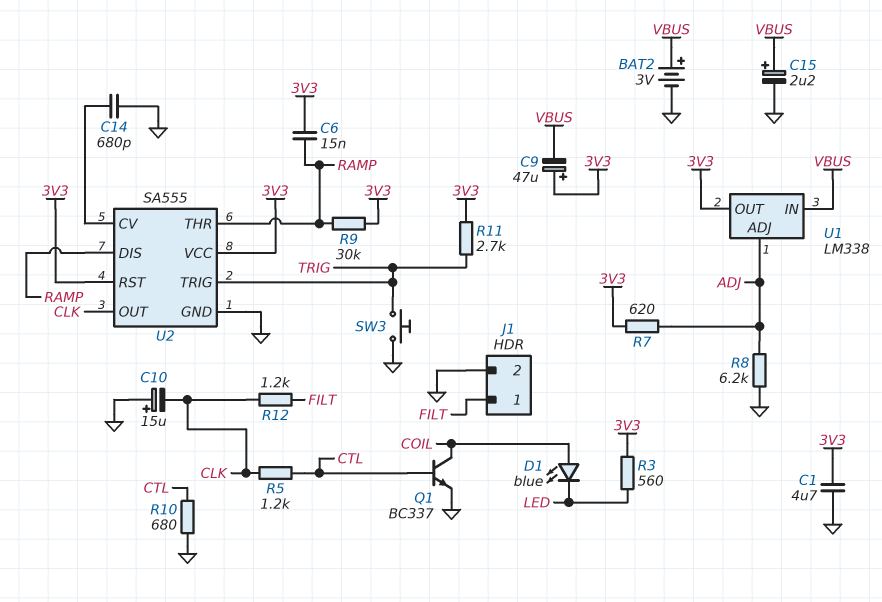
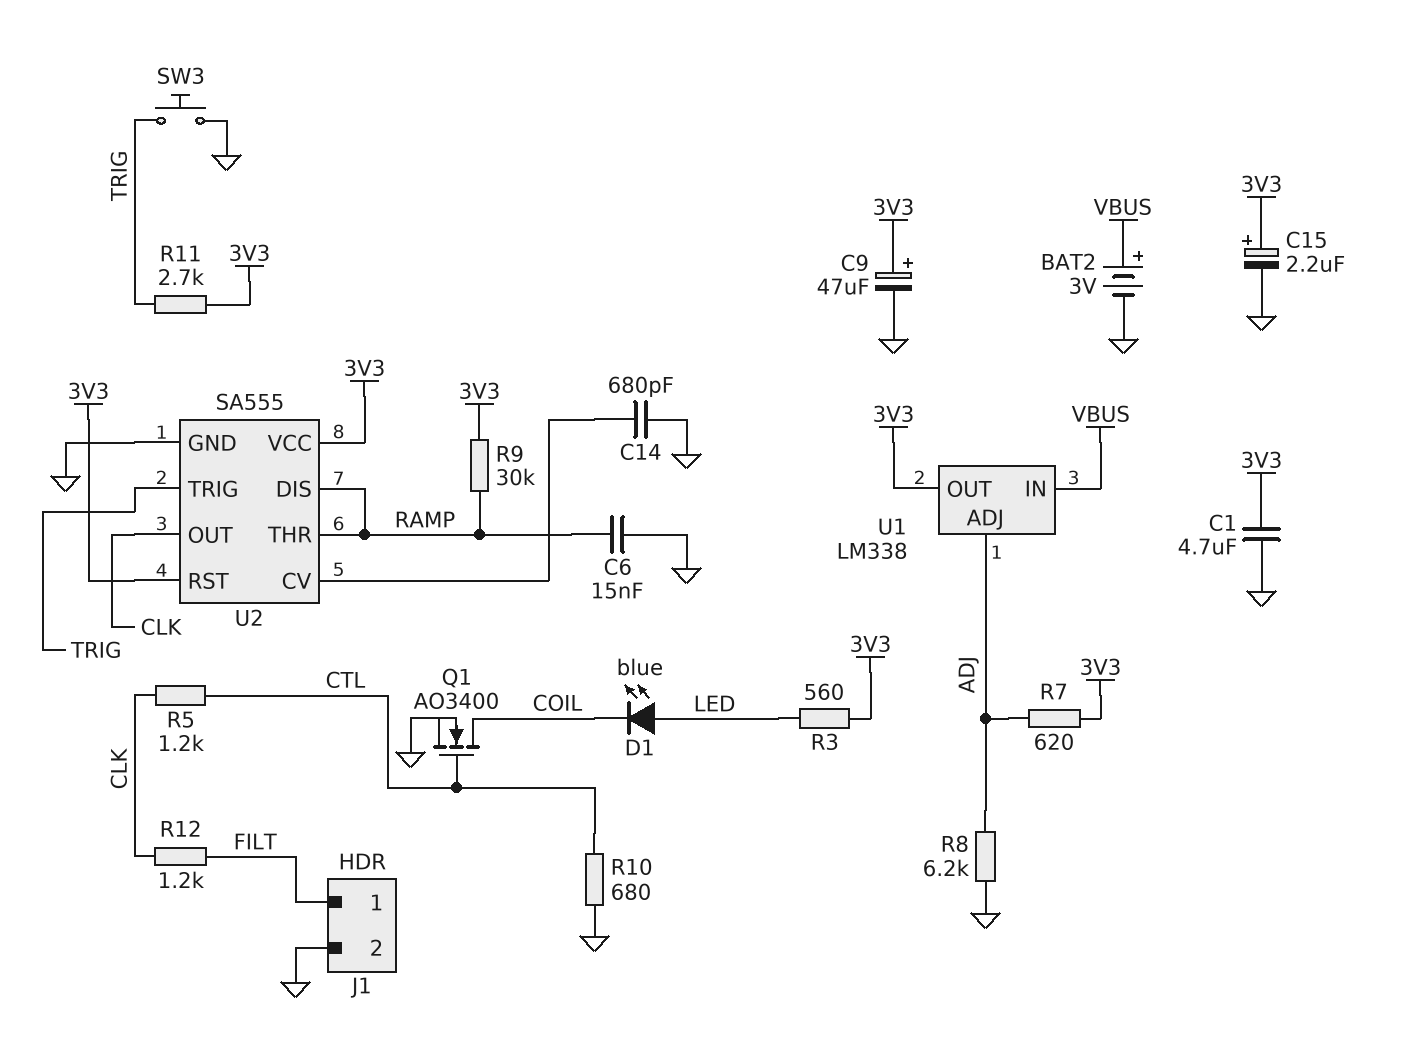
C6: 15nF (3V3, RAMP) -> 15nF (GND, RAMP)
C9: 47uF (plus 3V3, minus VBUS) -> 47uF (plus 3V3, minus GND)
C10: 15uF (plus GND, minus CLK) -> none
C15: 2.2uF (plus VBUS, minus GND) -> 2.2uF (plus 3V3, minus GND)
D1: LED blue (A COIL, K LED) -> LED blue (A LED, K COIL)
Q1: NPN BC337 (B CTL, C COIL, E GND) -> NMOS AO3400 (G CTL, D COIL, S GND)

